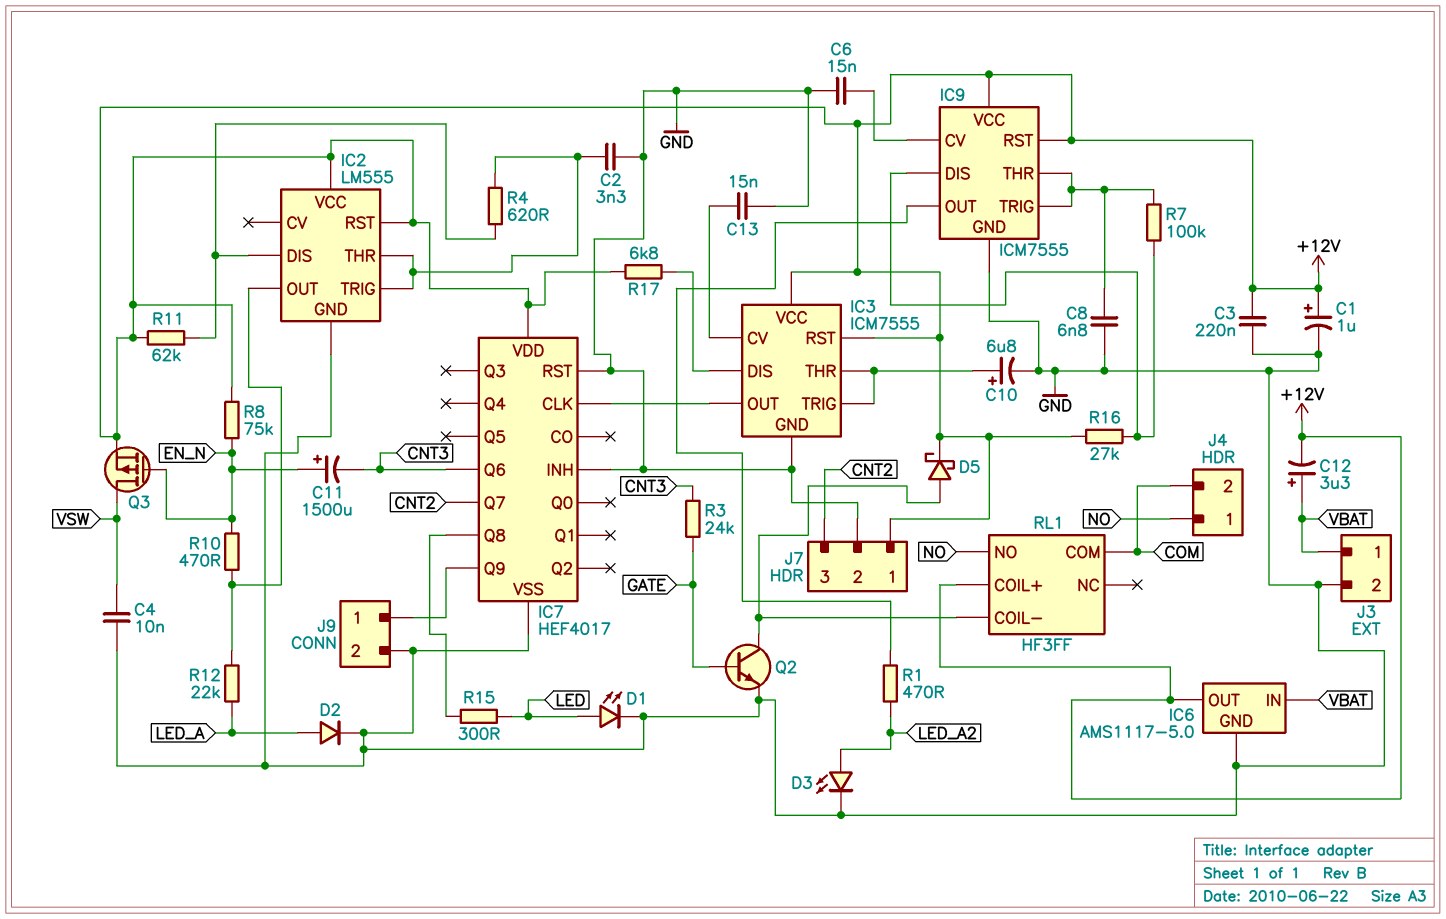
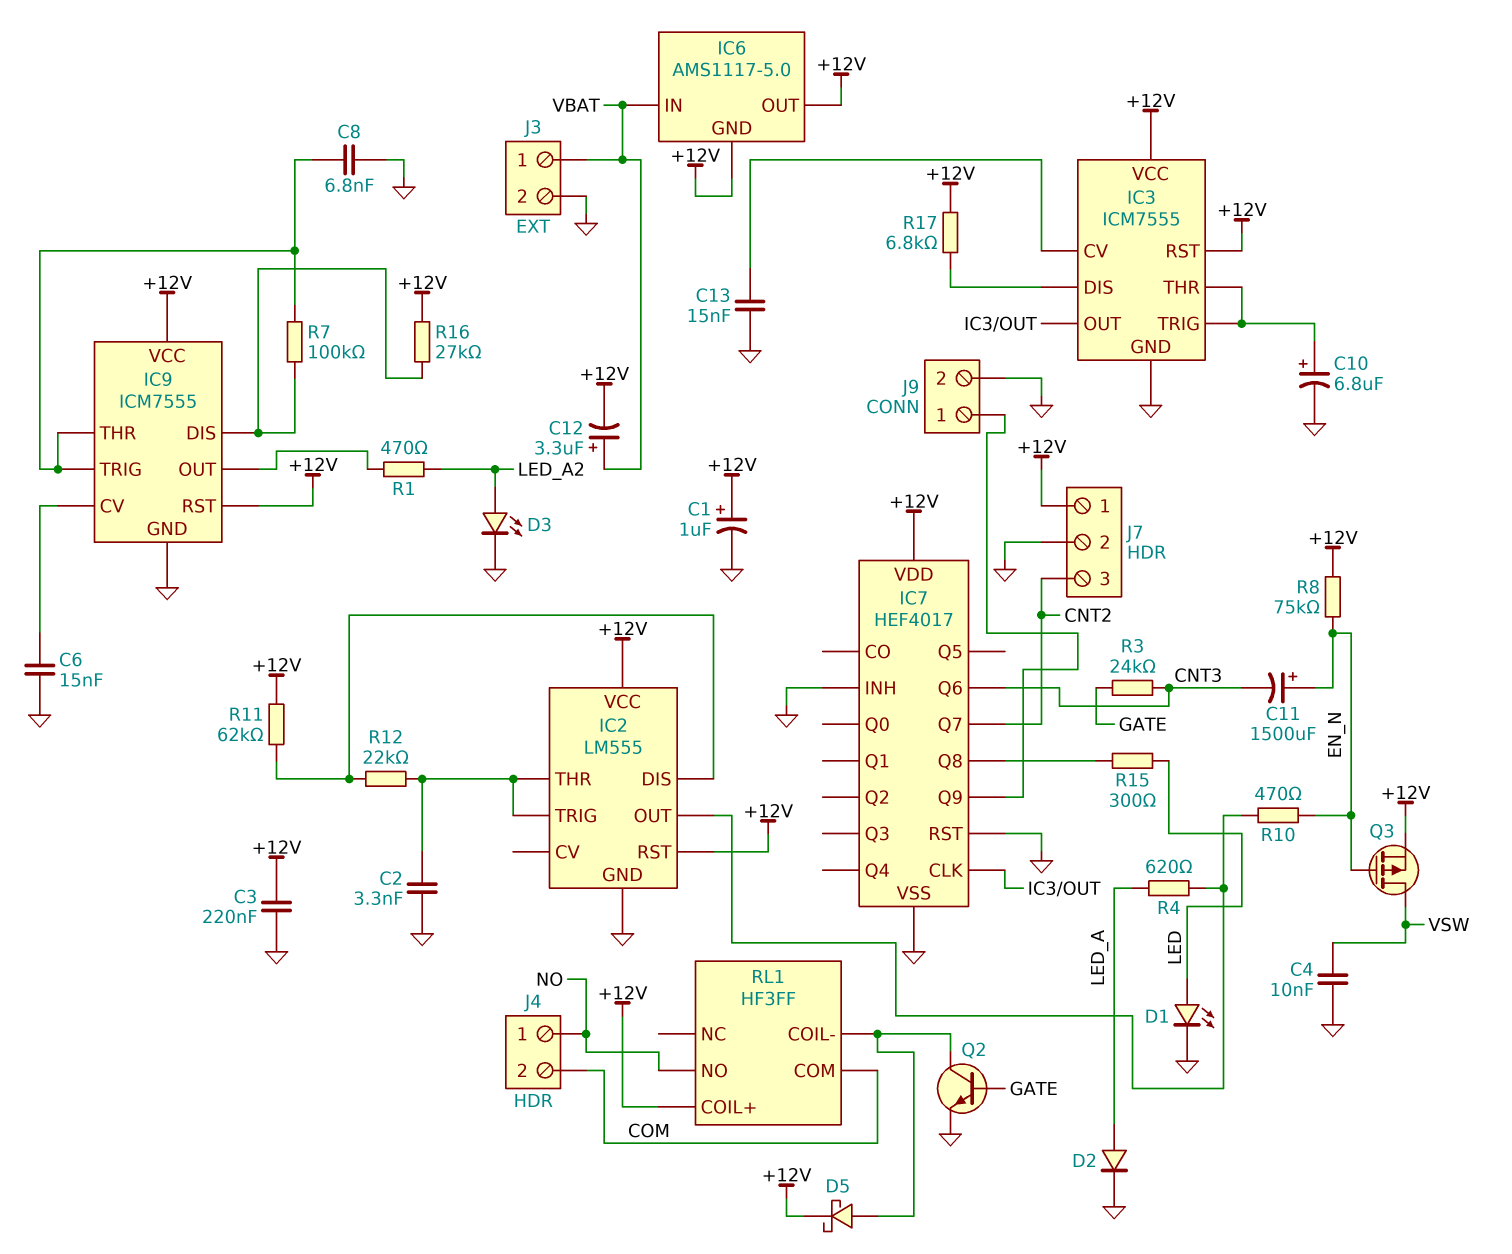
IC6 pin GND: GND -> +12V
R4: 620 (IC2/DIS, IC2/THR) -> 620 (IC2/OUT, LED_A)
R12: 22k (IC2/OUT, LED_A) -> 22k (IC2/DIS, IC2/THR)

